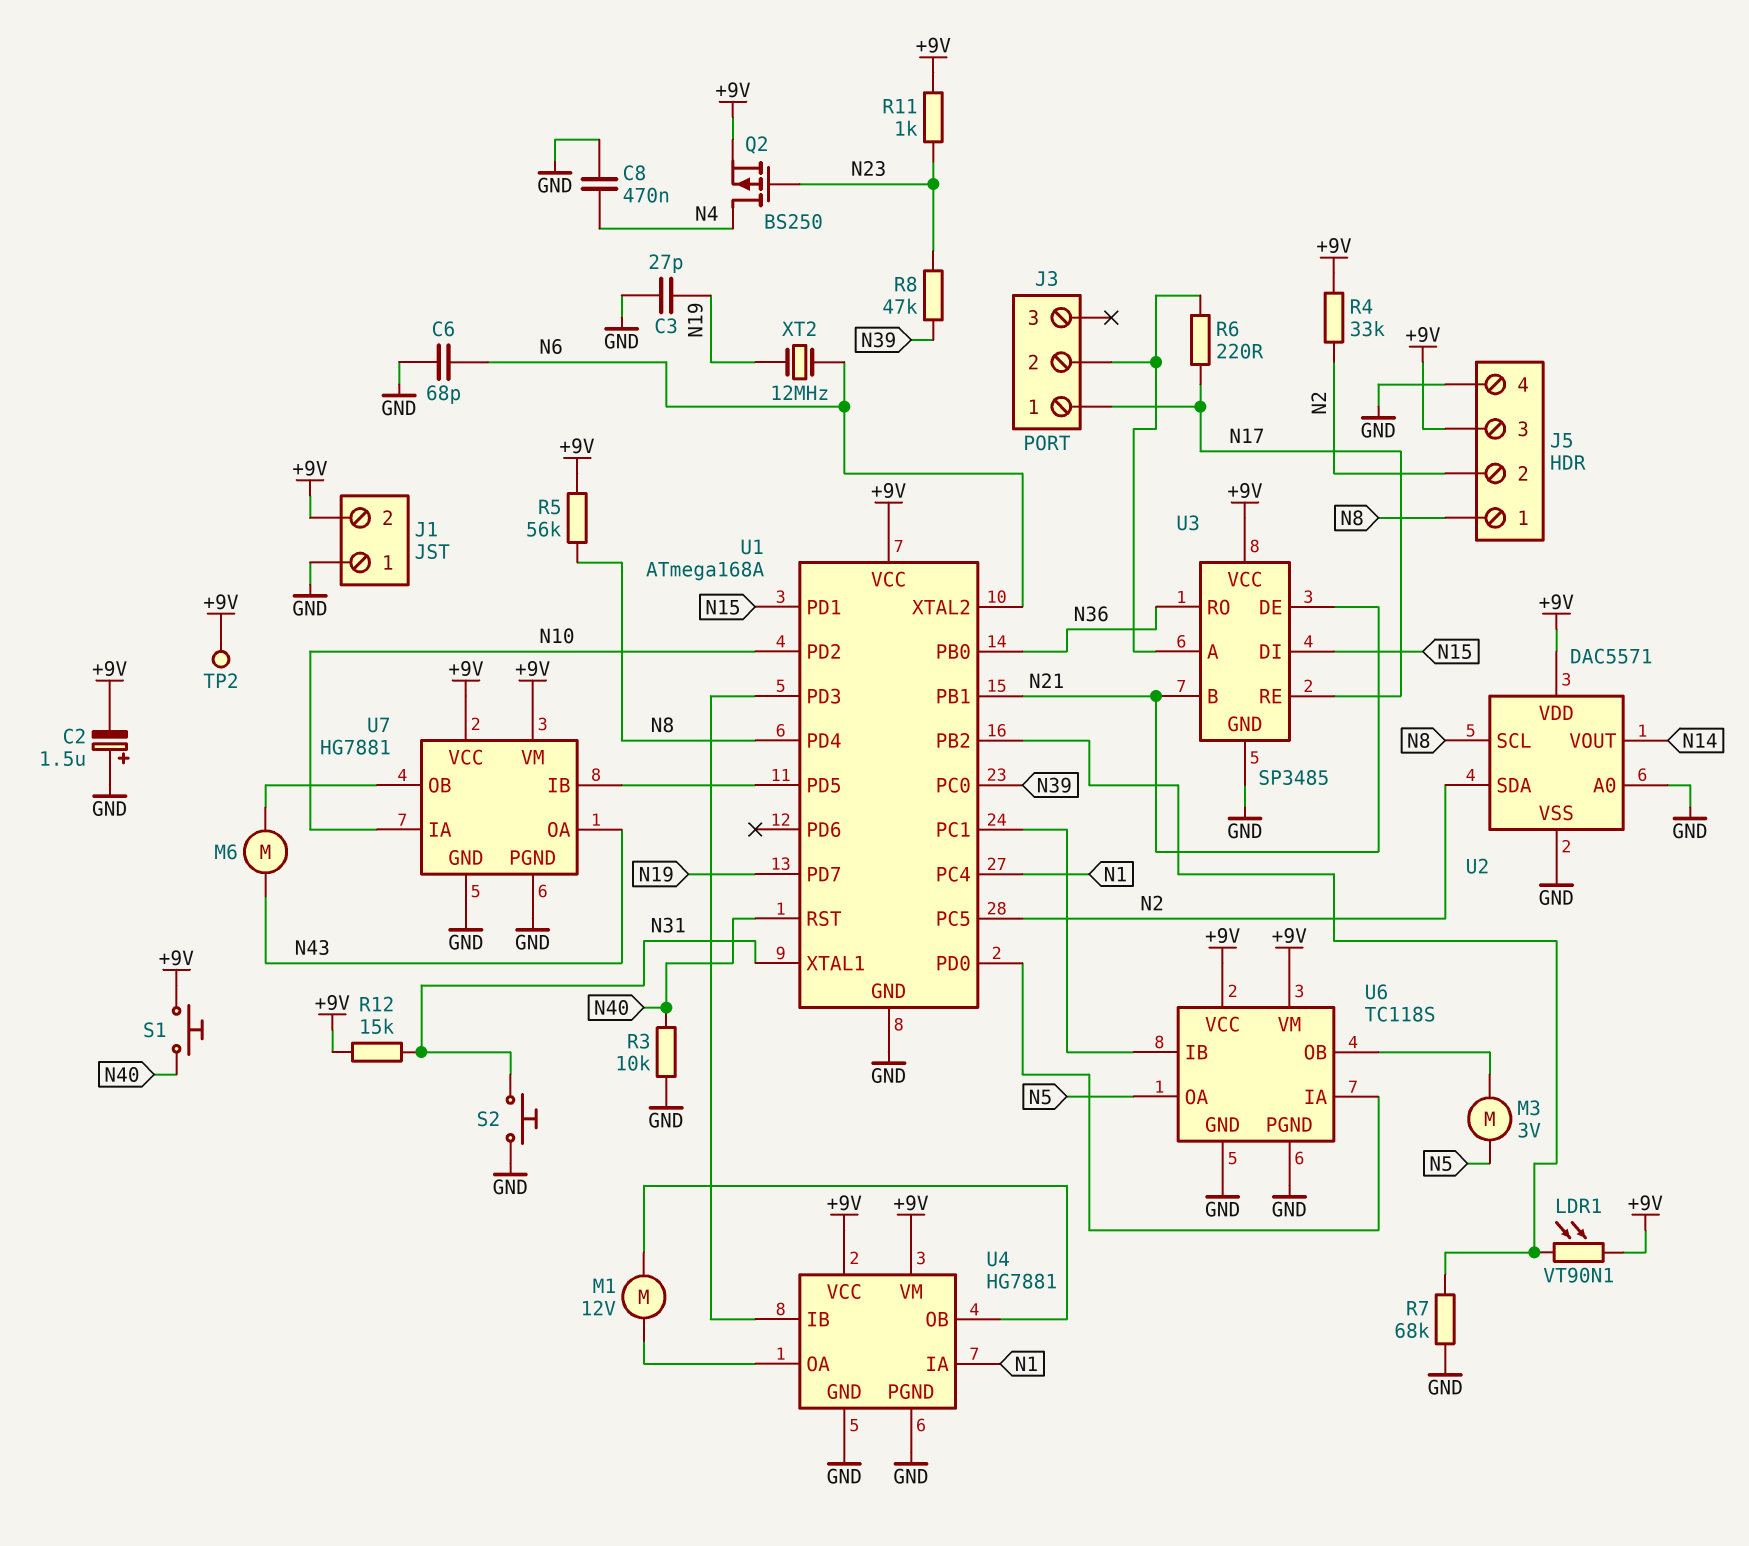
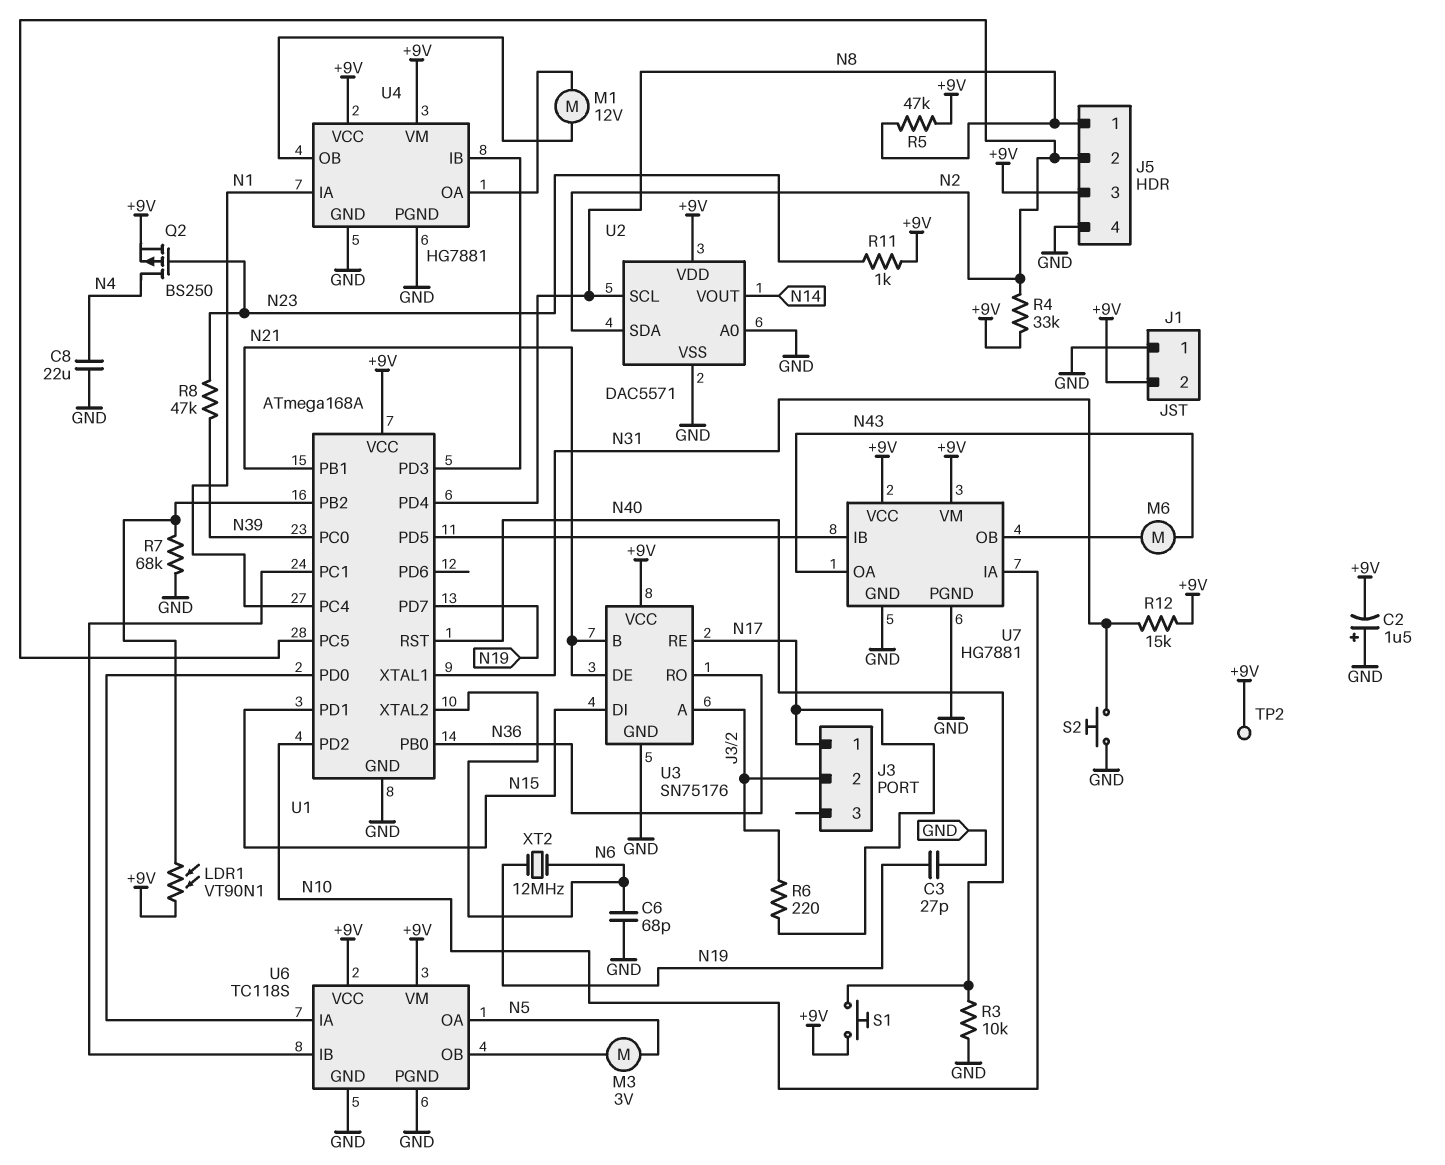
C8: 470nF (GND, N4) -> 22uF (GND, N4)
R5: 56k (+9V, N8) -> 47k (+9V, N8)
U3: SP3485 -> SN75176

